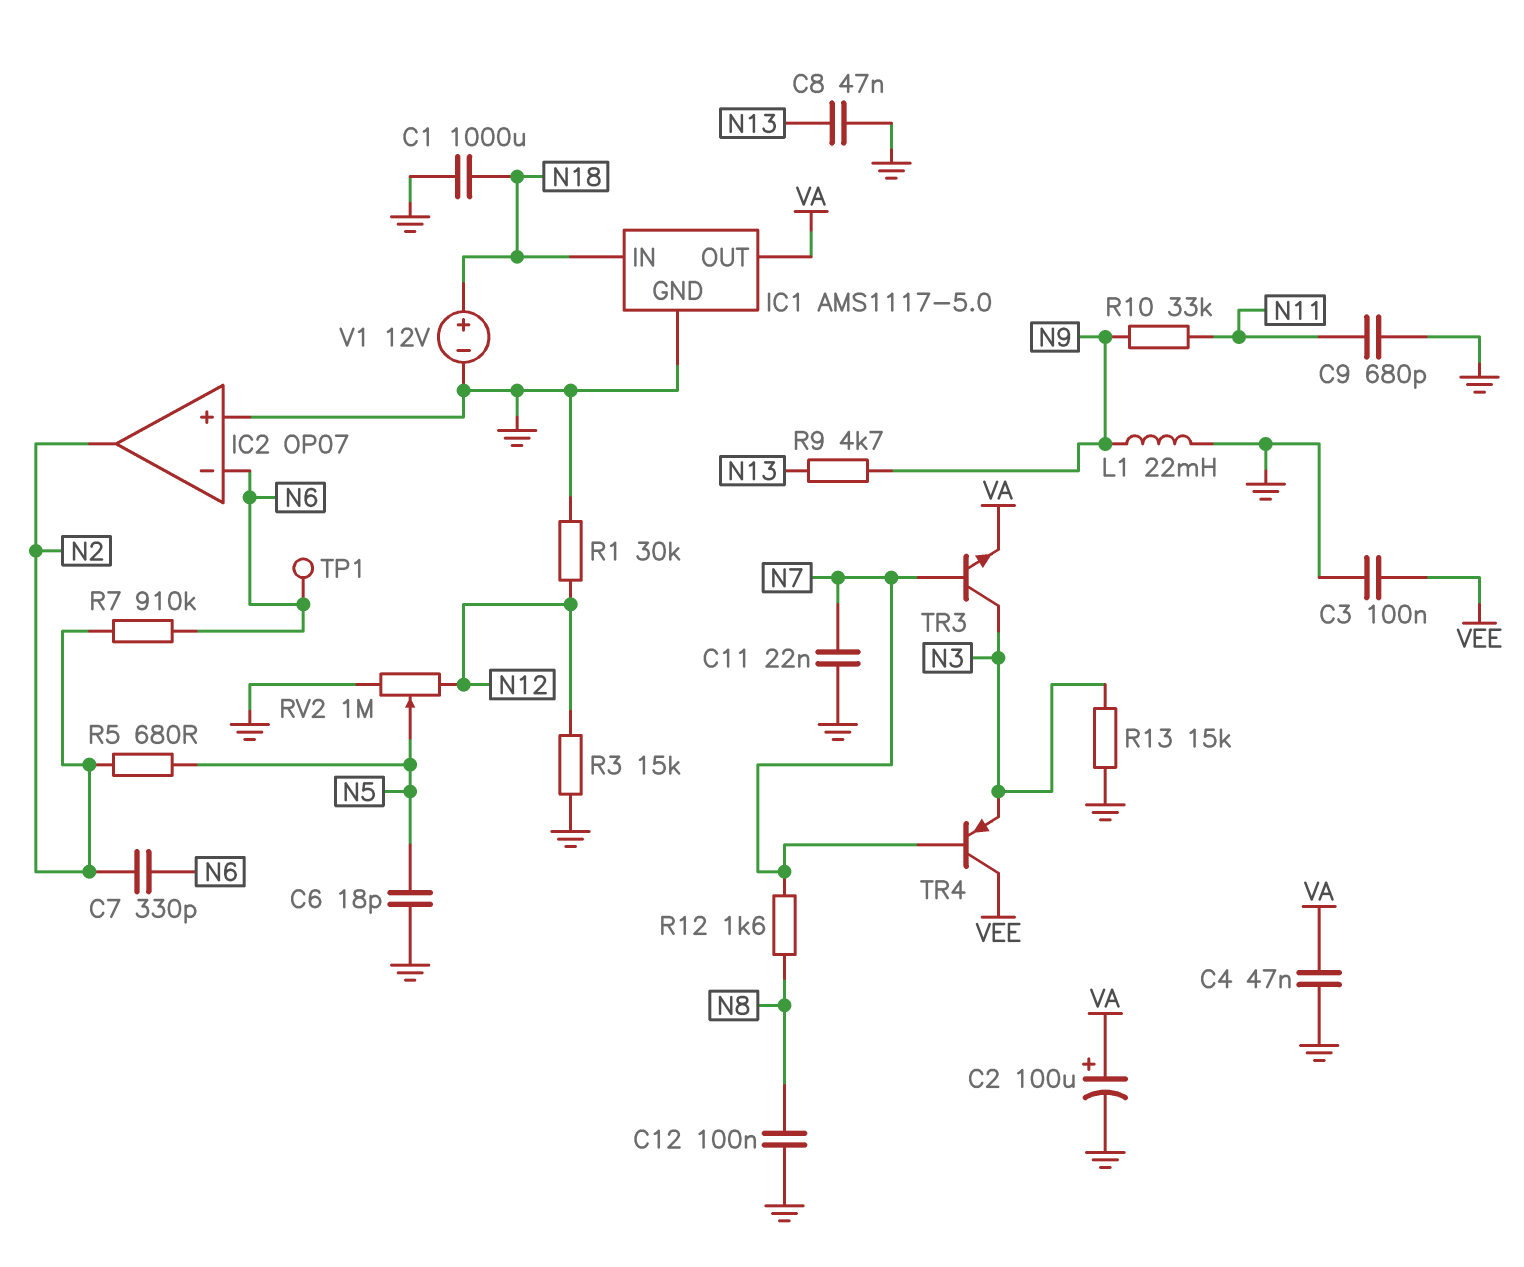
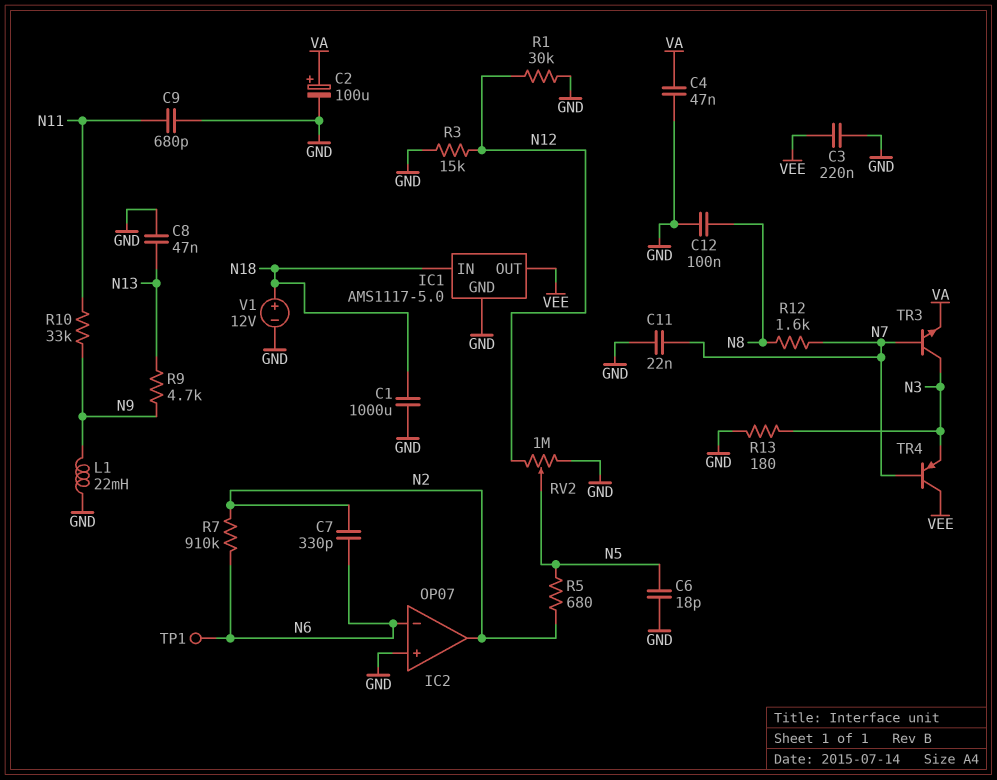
C3: 100nF (GND, VEE) -> 220nF (GND, VEE)
IC1 pin OUT: VA -> VEE
R13: 15k (GND, N3) -> 180 (GND, N3)

